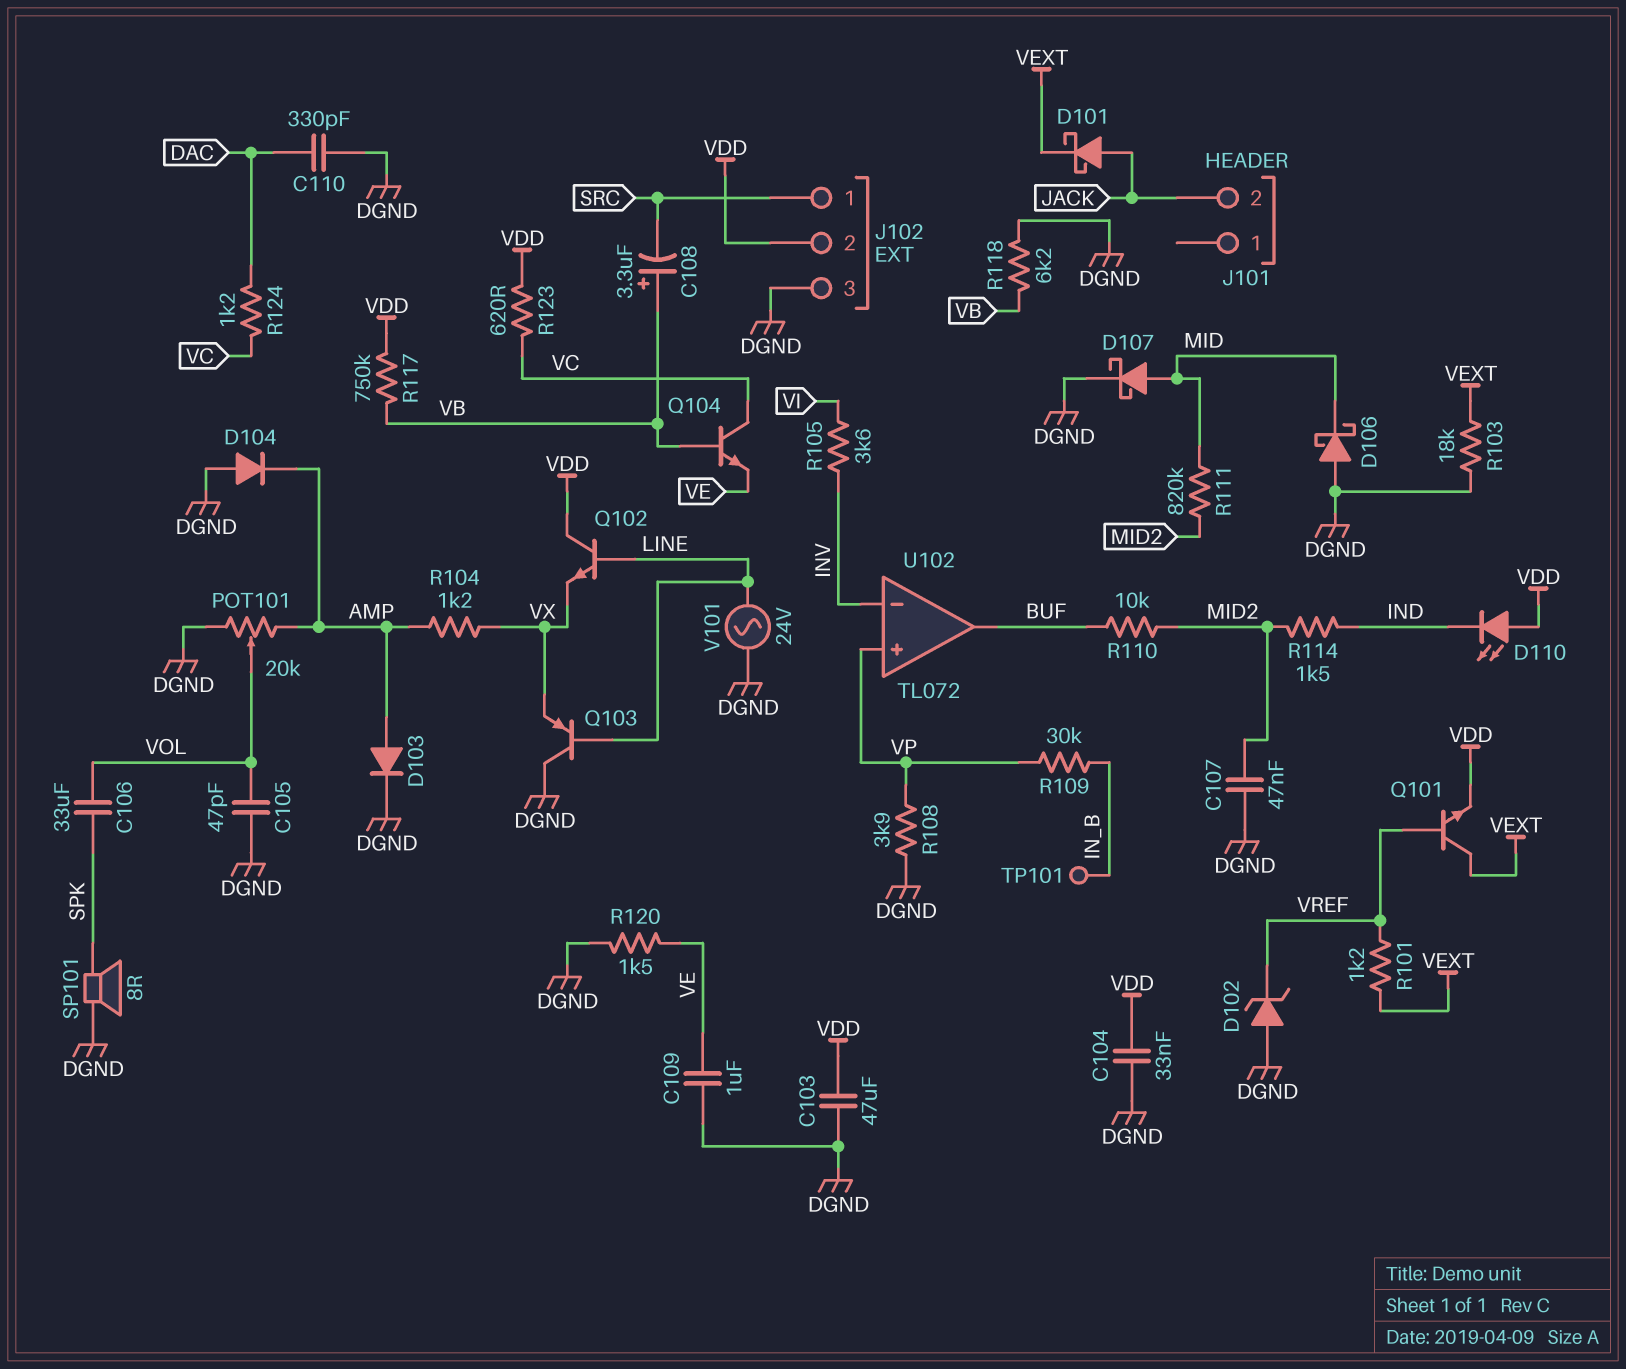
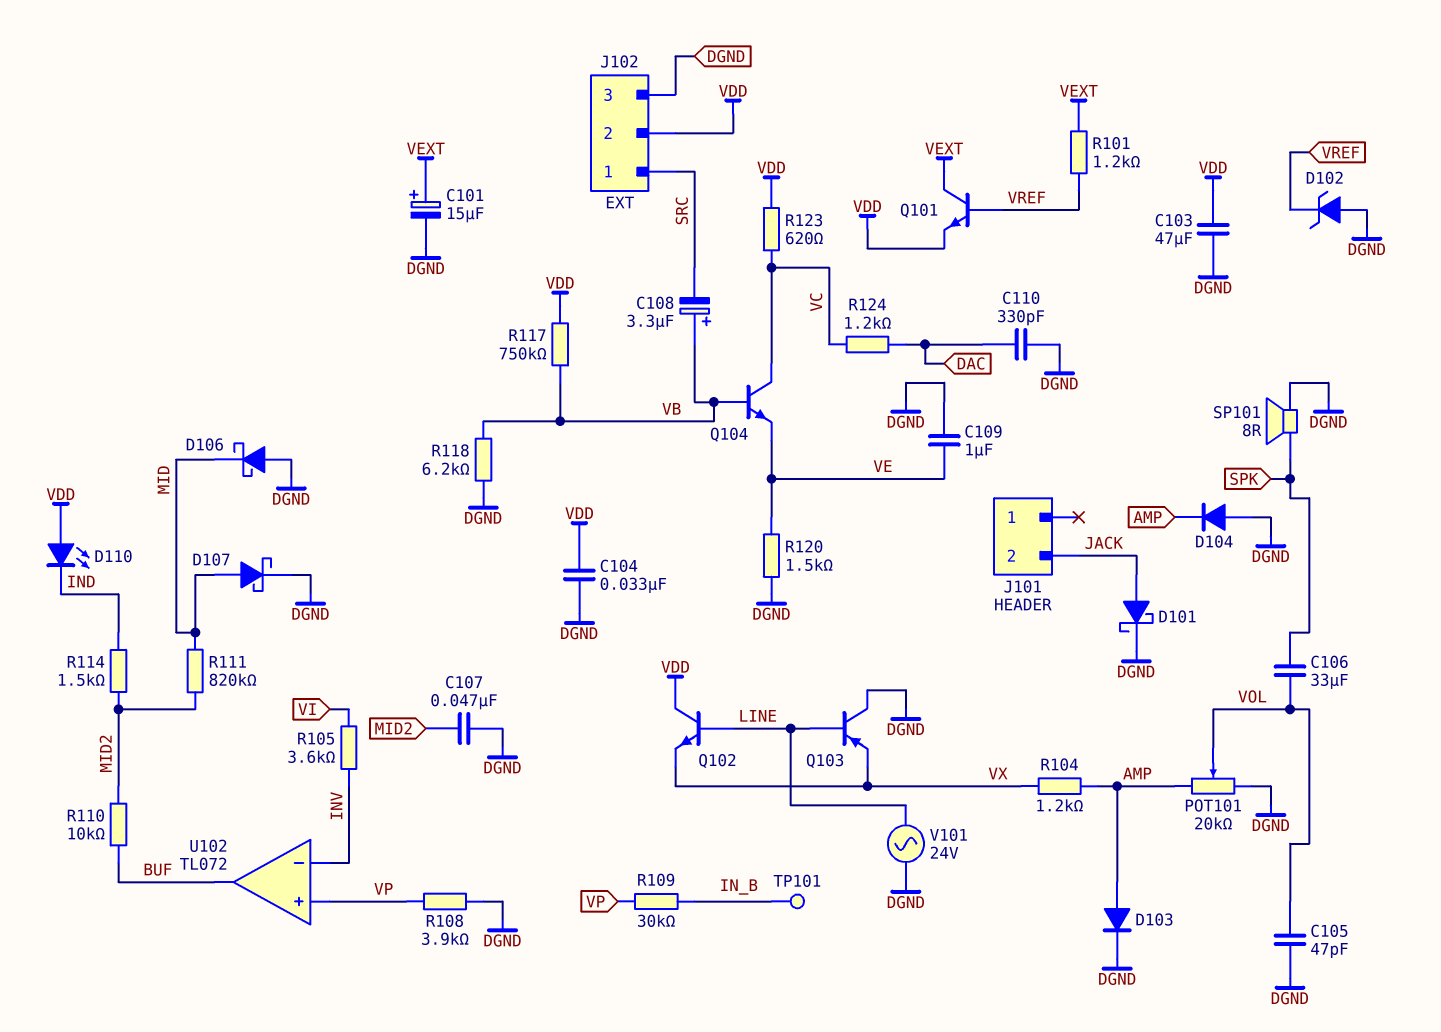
C101: none -> 15uF (plus VEXT, minus DGND)
D101: schottky (A JACK, K VEXT) -> schottky (A JACK, K DGND)
R103: 18k (DGND, VEXT) -> none

